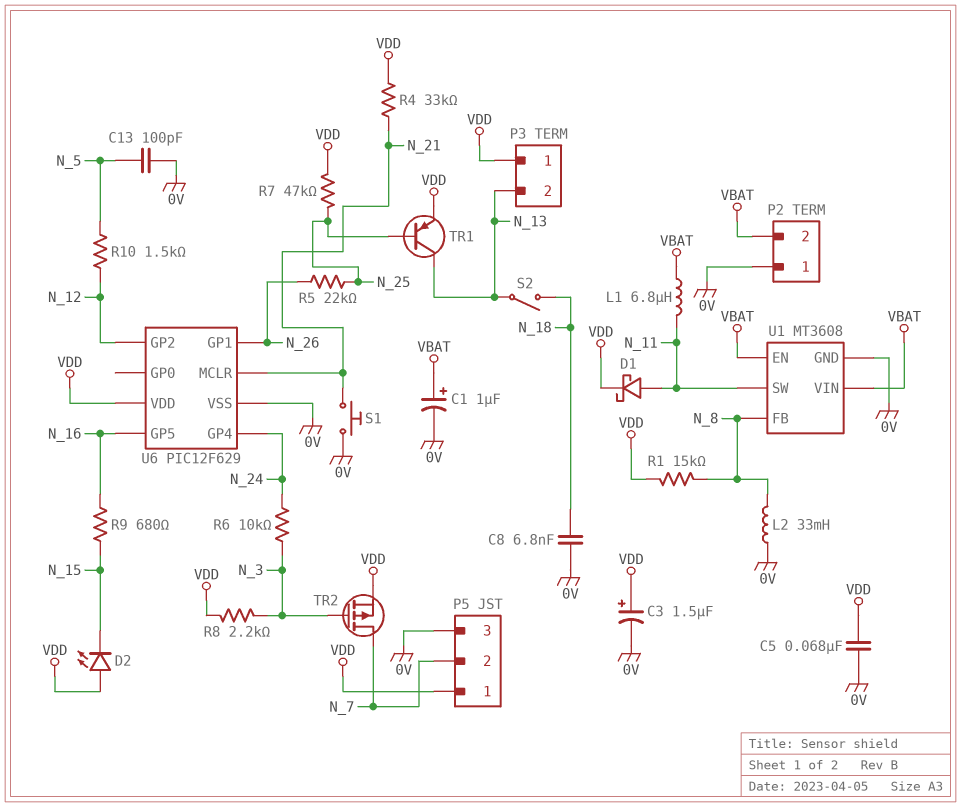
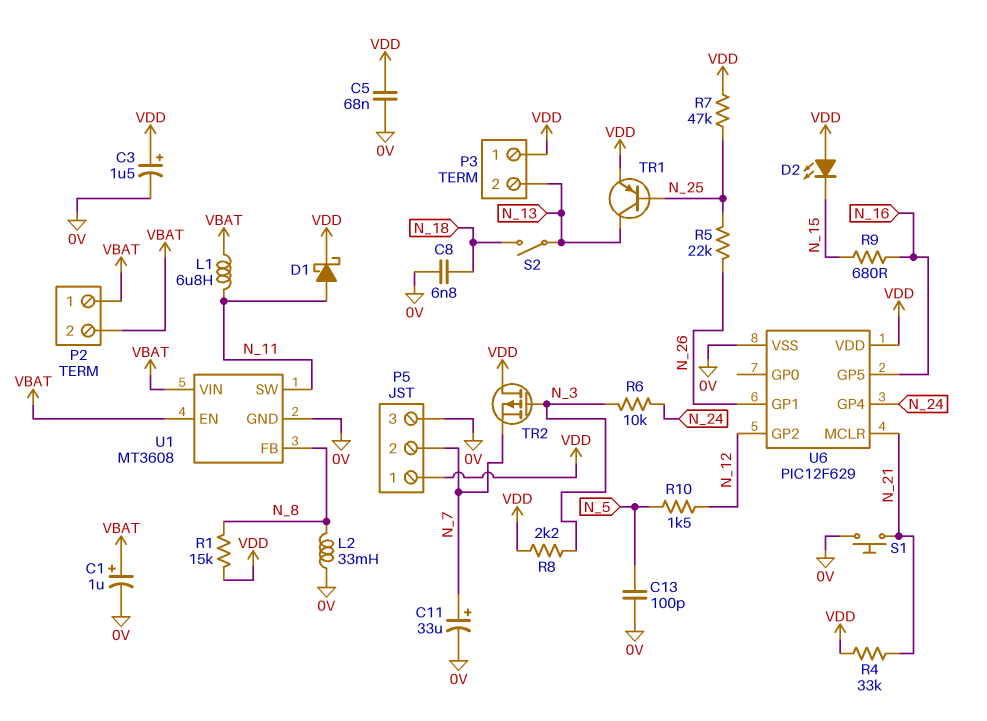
C11: none -> 33uF (plus N_7, minus 0V)
P2 pin 1: 0V -> VBAT
TR2: PMOS (G N_3, D N_7, S VDD) -> PMOS (G N_3, D VDD, S N_7)

